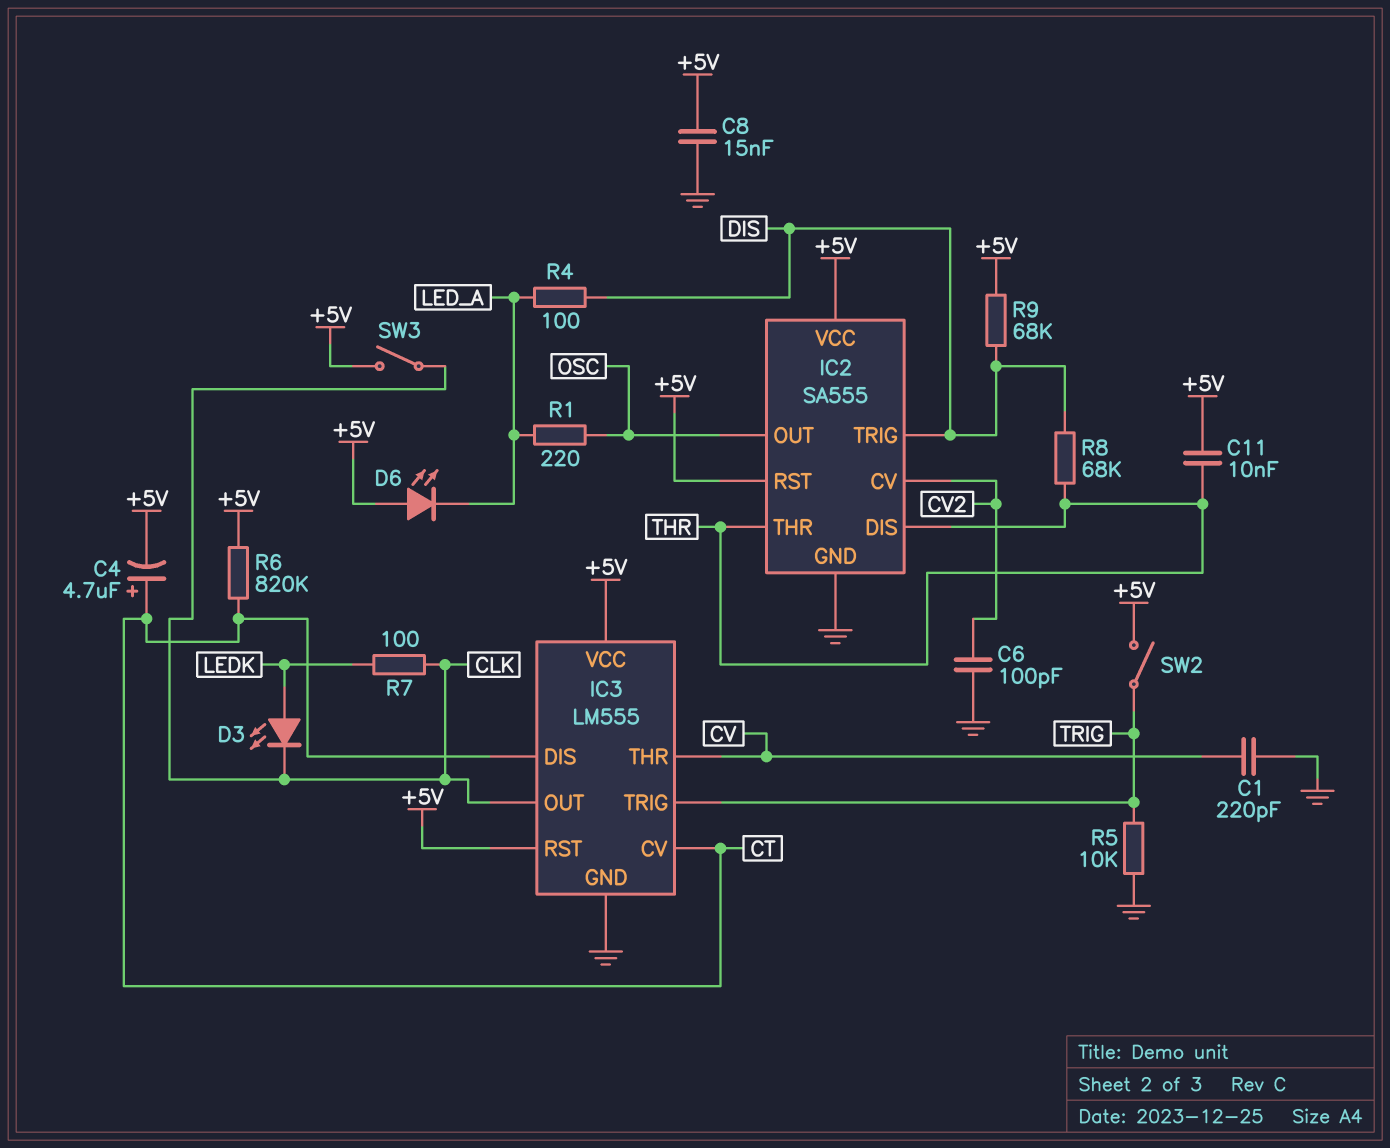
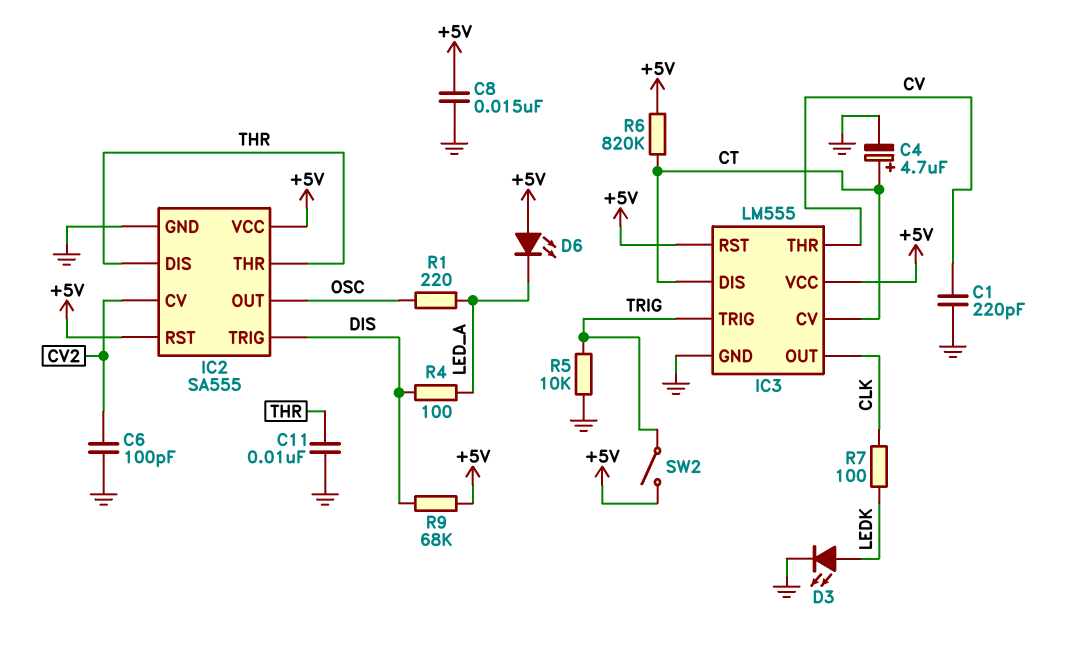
C4: 4.7uF (plus CT, minus +5V) -> 4.7uF (plus CT, minus GND)
C11: 10nF (+5V, THR) -> 10nF (GND, THR)
D3: LED (A LEDK, K CLK) -> LED (A LEDK, K GND)
R8: 68k (DIS, THR) -> none
SW3: switch (+5V, CLK) -> none

